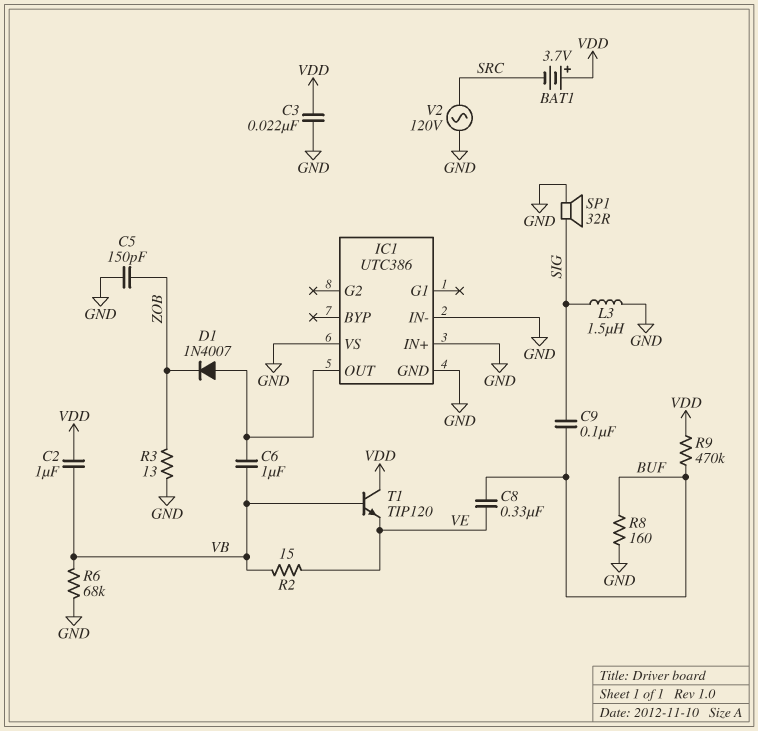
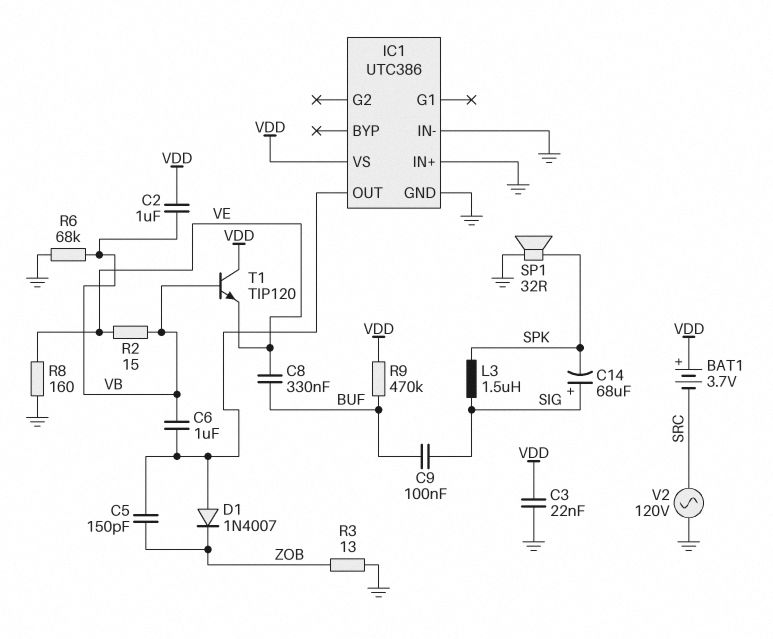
C5: 150pF (GND, ZOB) -> 150pF (IC1/OUT, ZOB)
C14: none -> 68uF (plus SIG, minus SPK)
IC1 pin VS: GND -> VDD
L3: 1.5uH (GND, SIG) -> 1.5uH (SIG, SPK)
R8: 160 (BUF, GND) -> 160 (GND, VE)
SP1: speaker 32R (GND, SIG) -> speaker 32R (GND, SPK)

